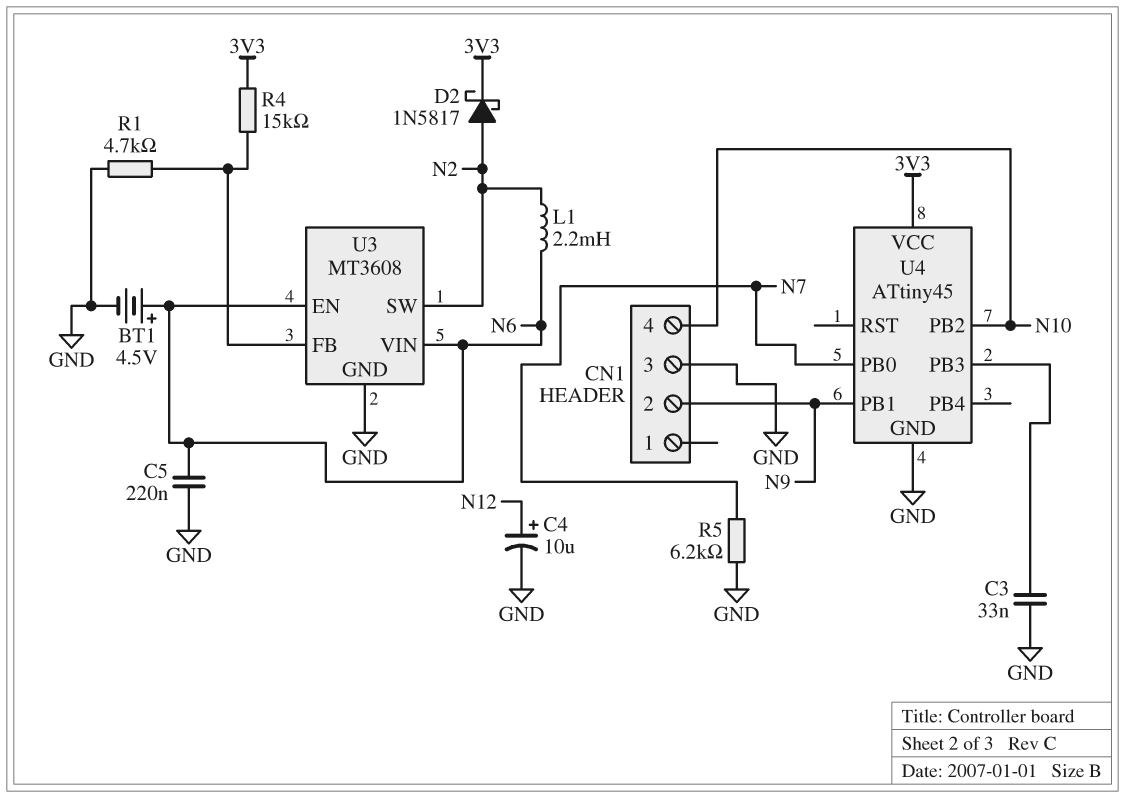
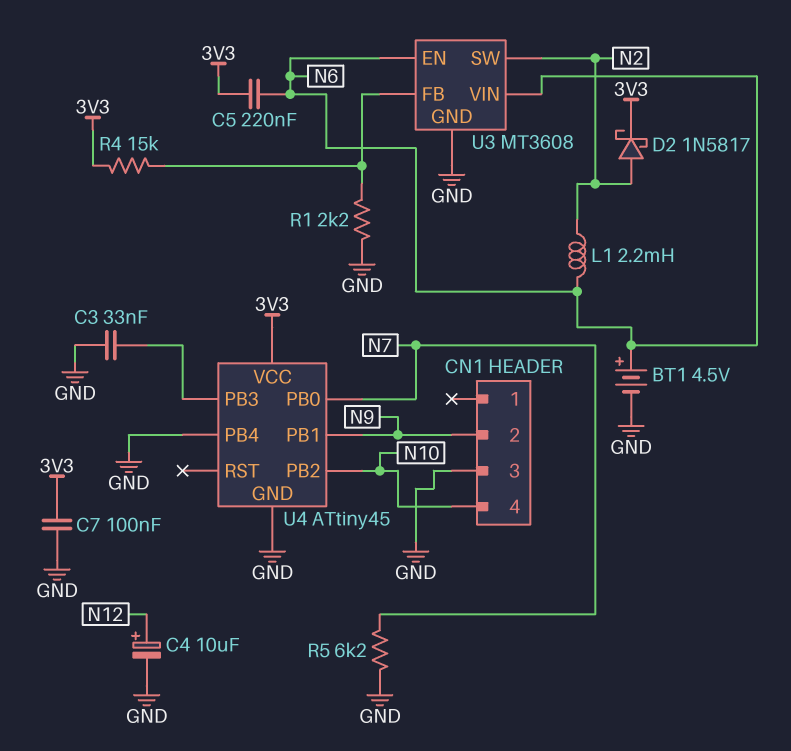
C5: 220nF (GND, N6) -> 220nF (3V3, N6)
C7: none -> 100nF (3V3, GND)
R1: 4.7k (GND, U3/FB) -> 2.2k (GND, U3/FB)
U4 pin PB4: none -> GND

